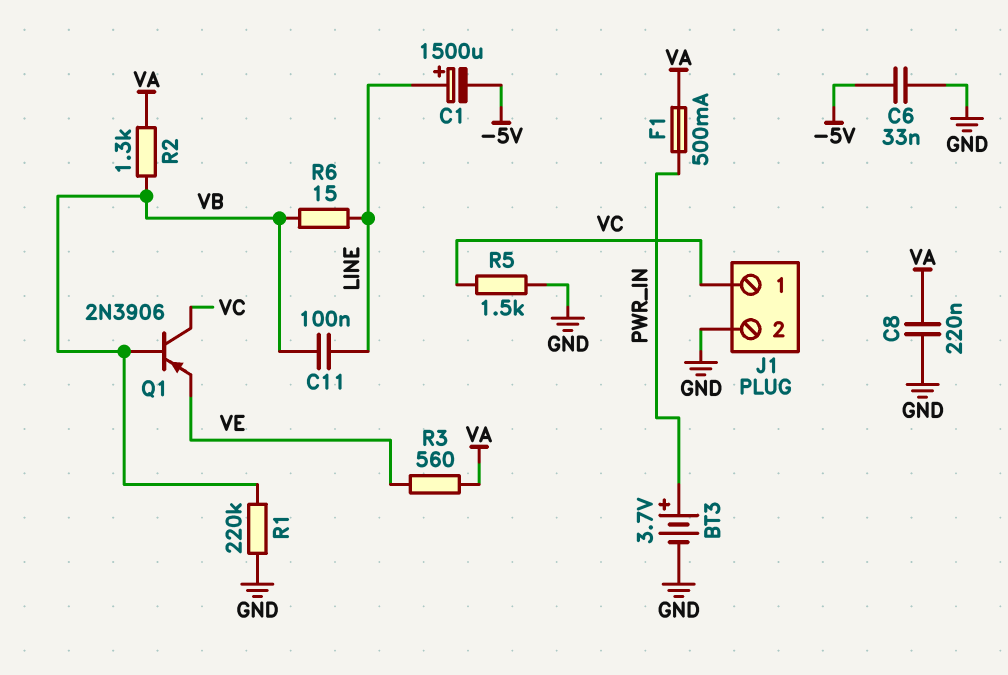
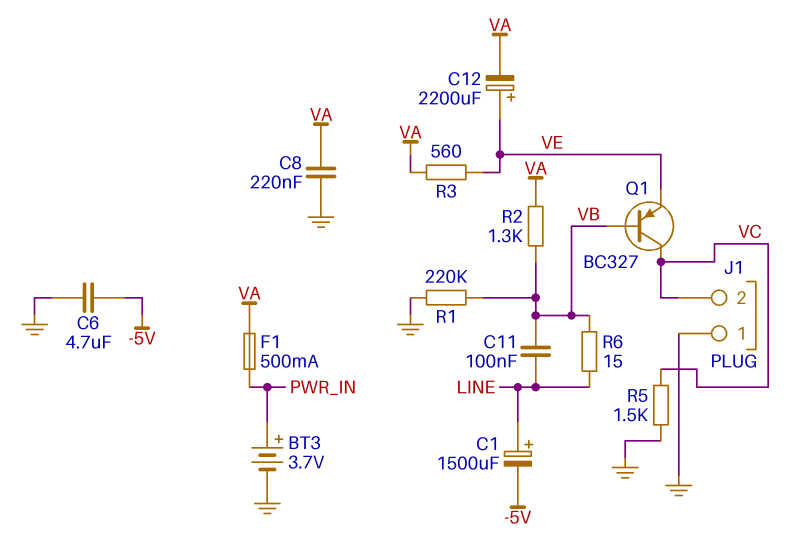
C6: 33nF (-5V, GND) -> 4.7uF (-5V, GND)
C12: none -> 2200uF (plus VE, minus VA)
J1 pin 1: VC -> GND
J1 pin 2: GND -> VC
Q1: PNP 2N3906 (B VB, C VC, E VE) -> PNP BC327 (B VB, C VC, E VE)

